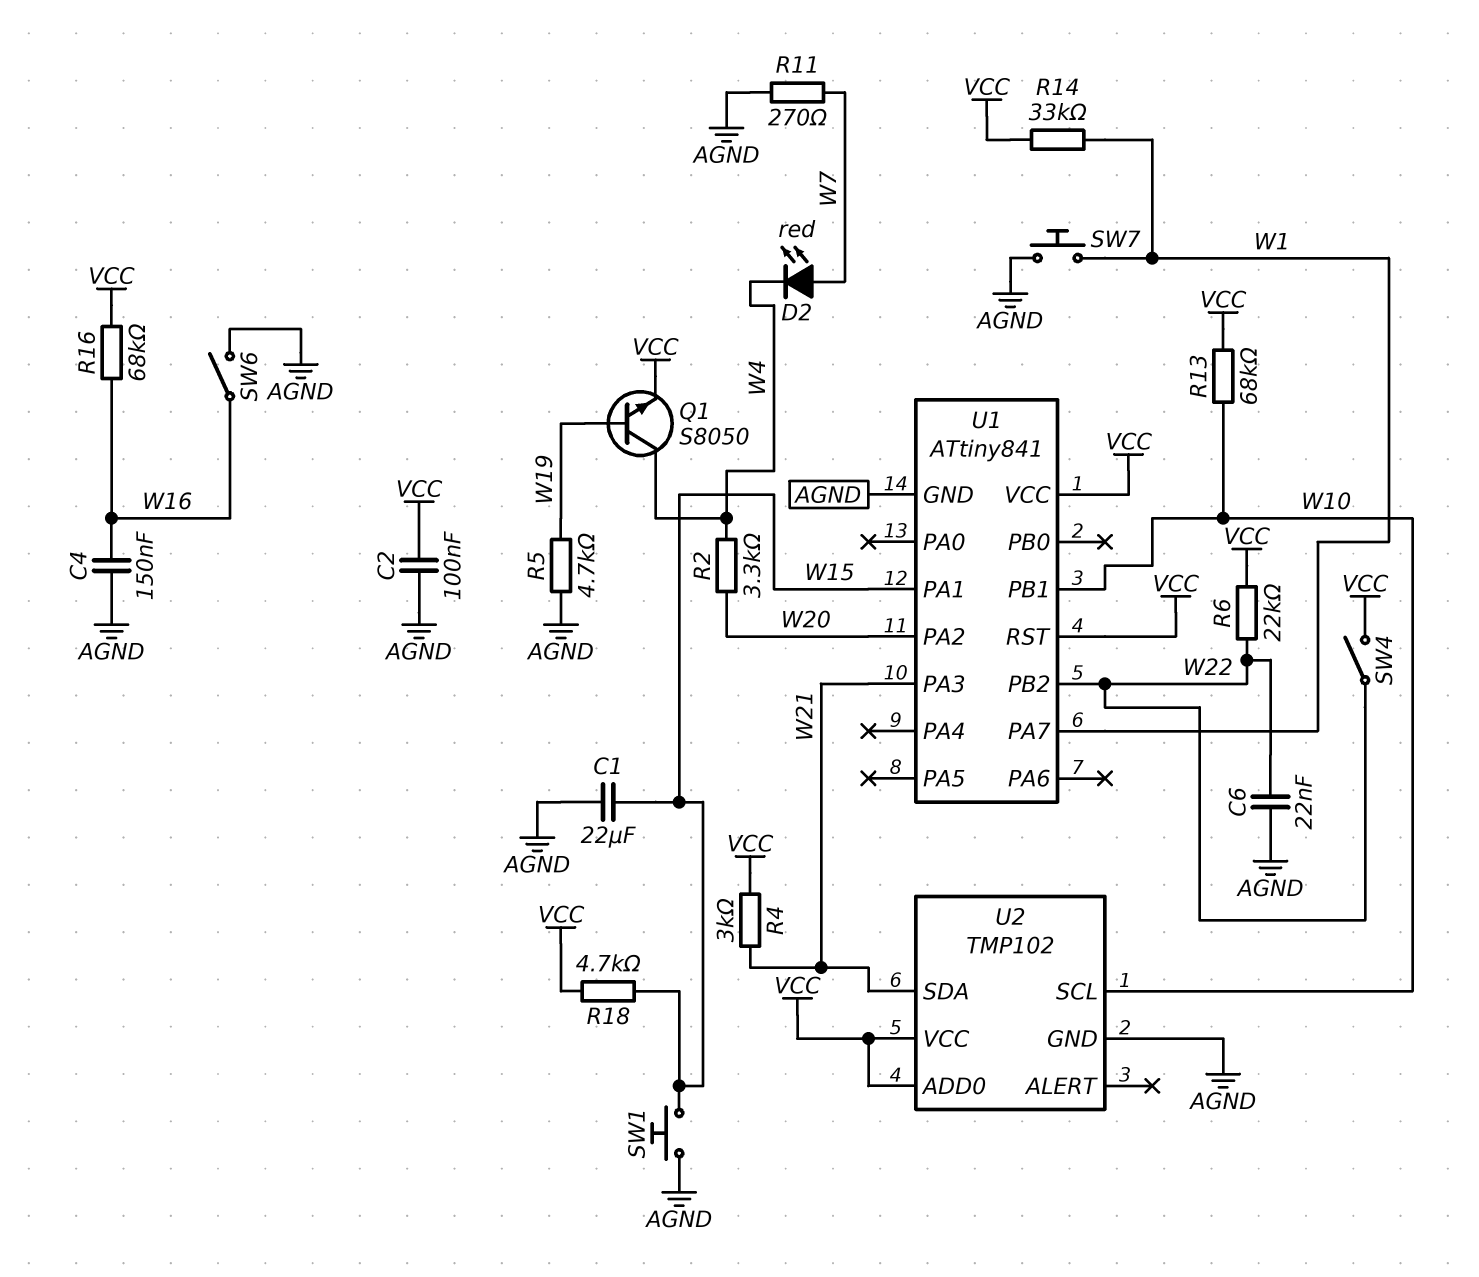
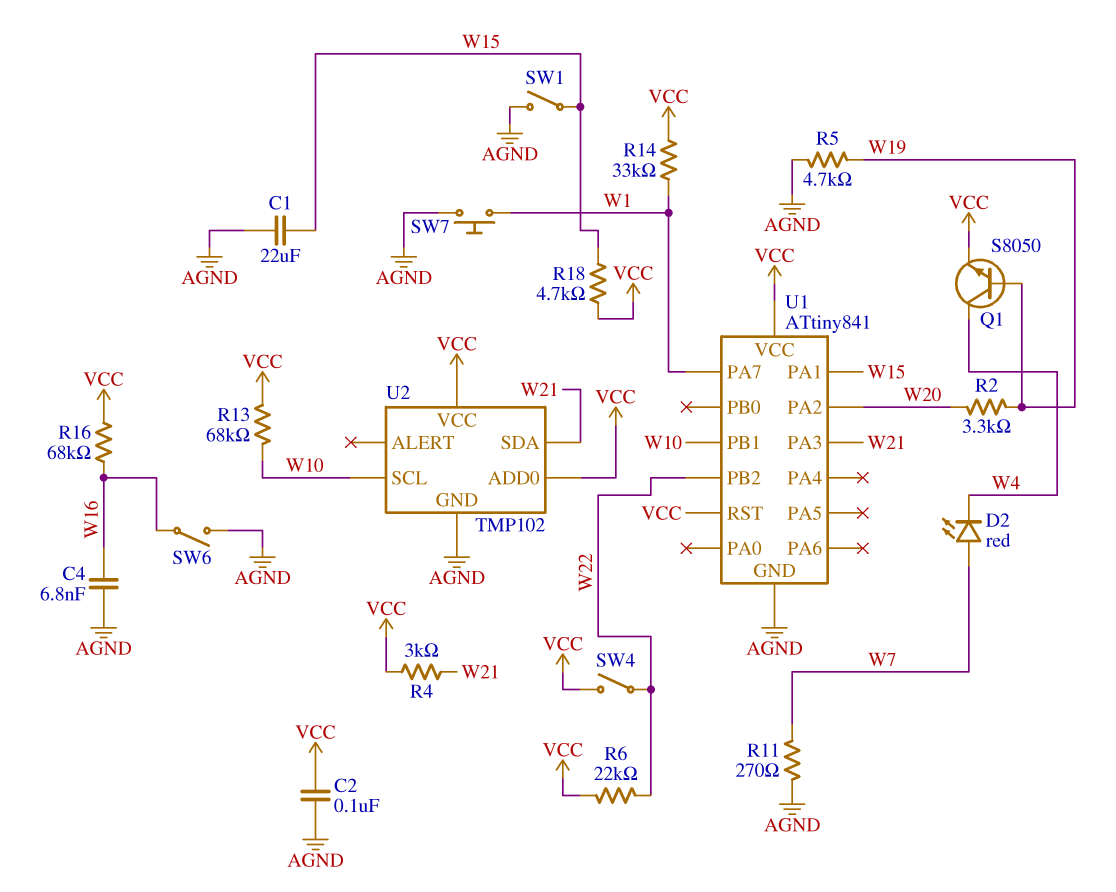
C4: 150nF (AGND, W16) -> 6.8nF (AGND, W16)
C6: 22nF (AGND, W22) -> none
R2: 3.3k (W4, W20) -> 3.3k (W19, W20)
SW1: button (AGND, W15) -> switch (AGND, W15)

